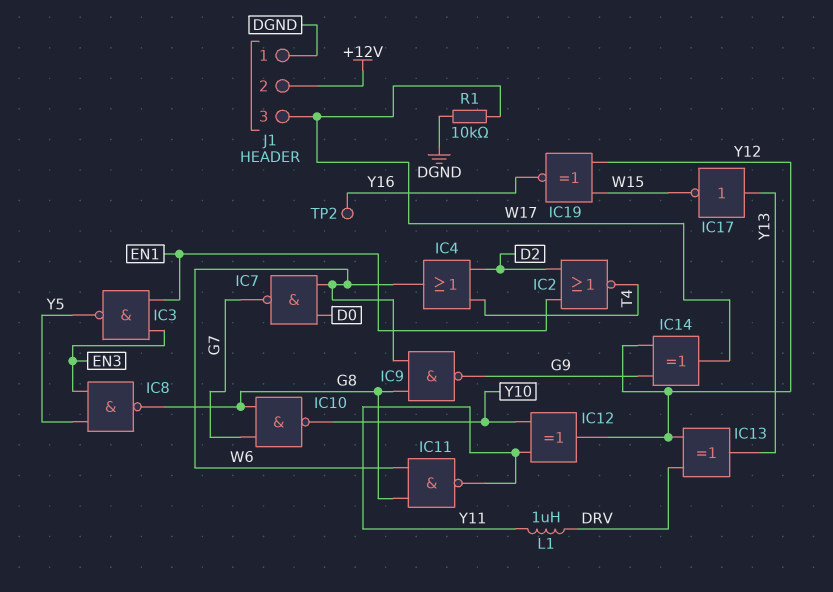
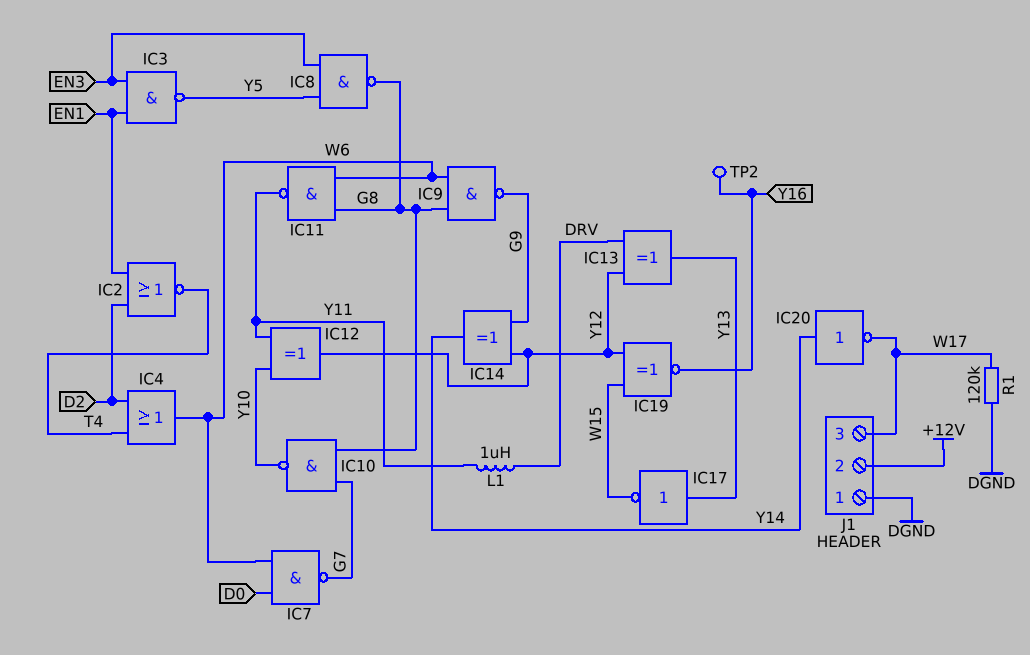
IC14: XOR (in G9, in Y12, out W17) -> XOR (in G9, in Y12, out Y14)
IC20: none -> NOT (in Y14, out W17)
R1: 10k (DGND, W17) -> 120k (DGND, W17)

